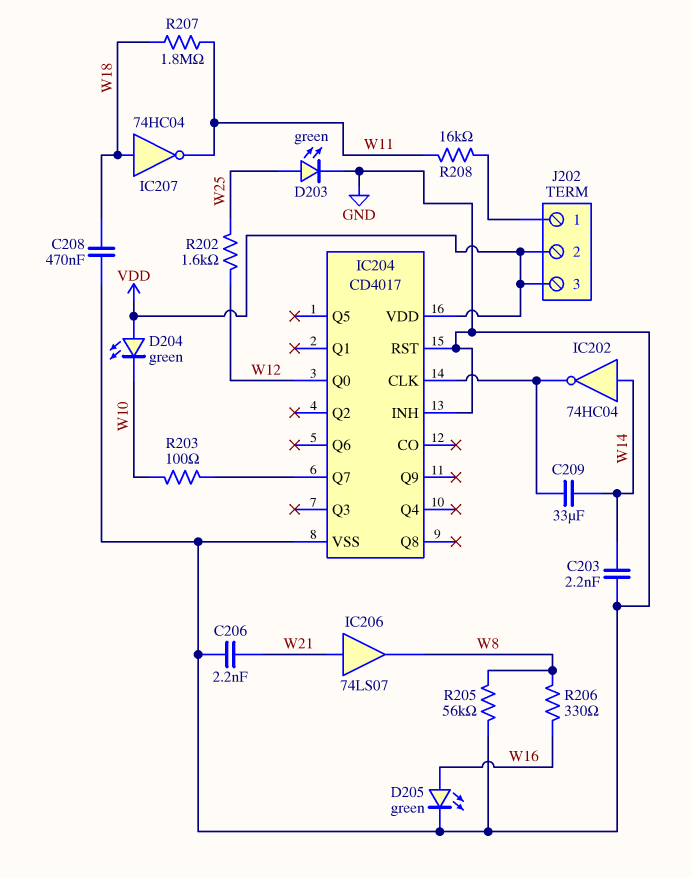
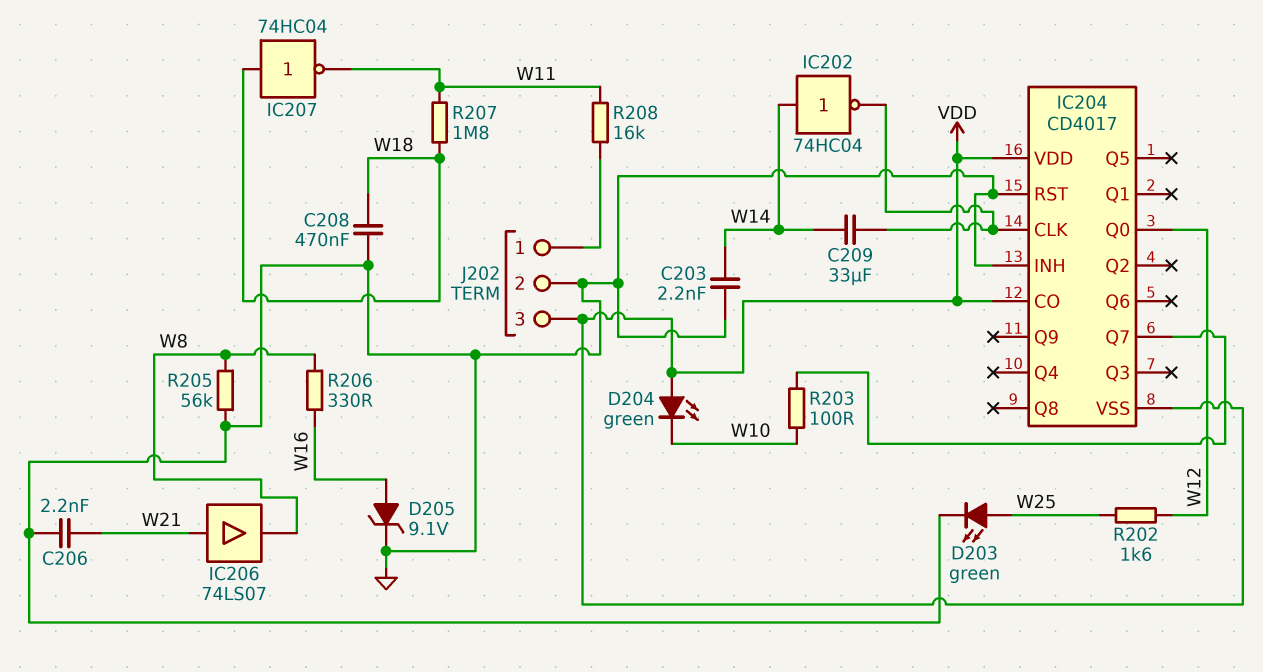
D205: LED green (A W16, K GND) -> zener 9.1V (A W16, K GND)
IC204 pin CO: none -> VDD
IC204 pin VSS: GND -> VDD
J202 pin 2: VDD -> GND

